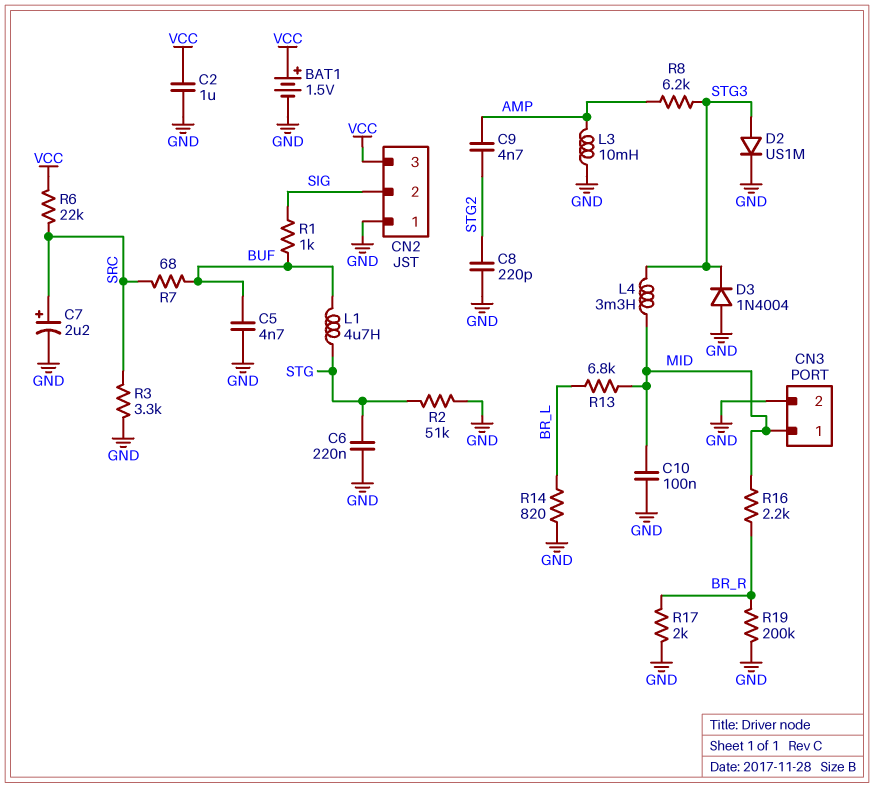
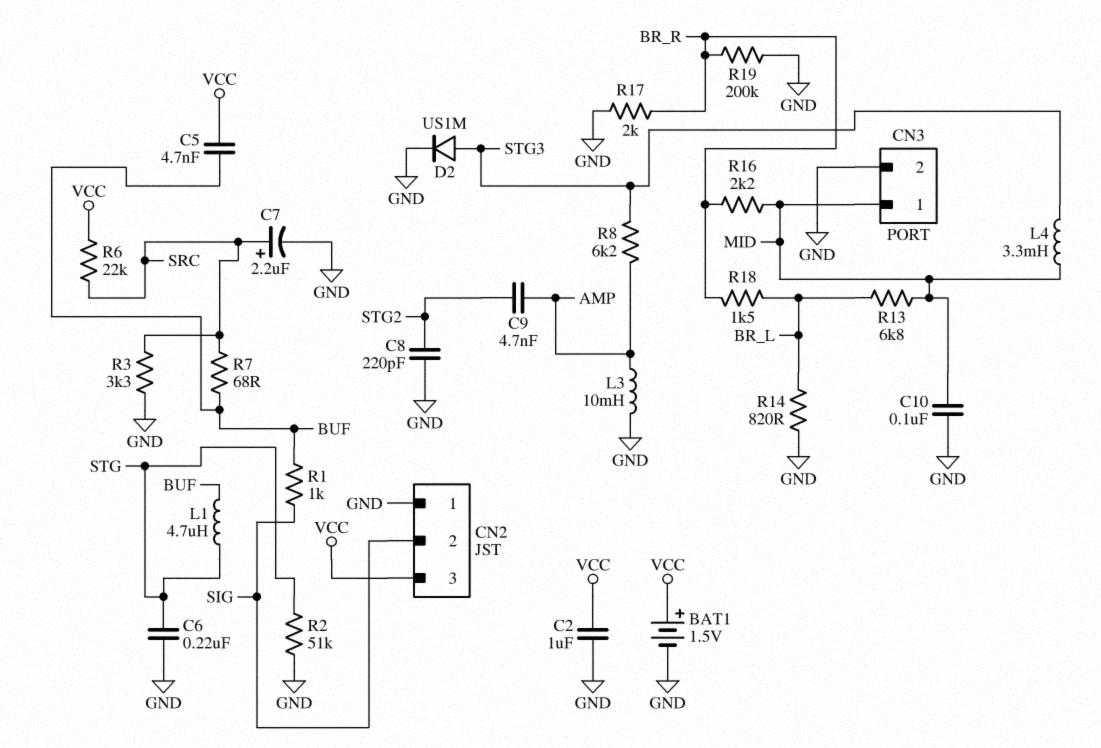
C5: 4.7nF (BUF, GND) -> 4.7nF (BUF, VCC)
D3: diode 1N4004 (A GND, K STG3) -> none
R18: none -> 1.5k (BR_L, BR_R)

